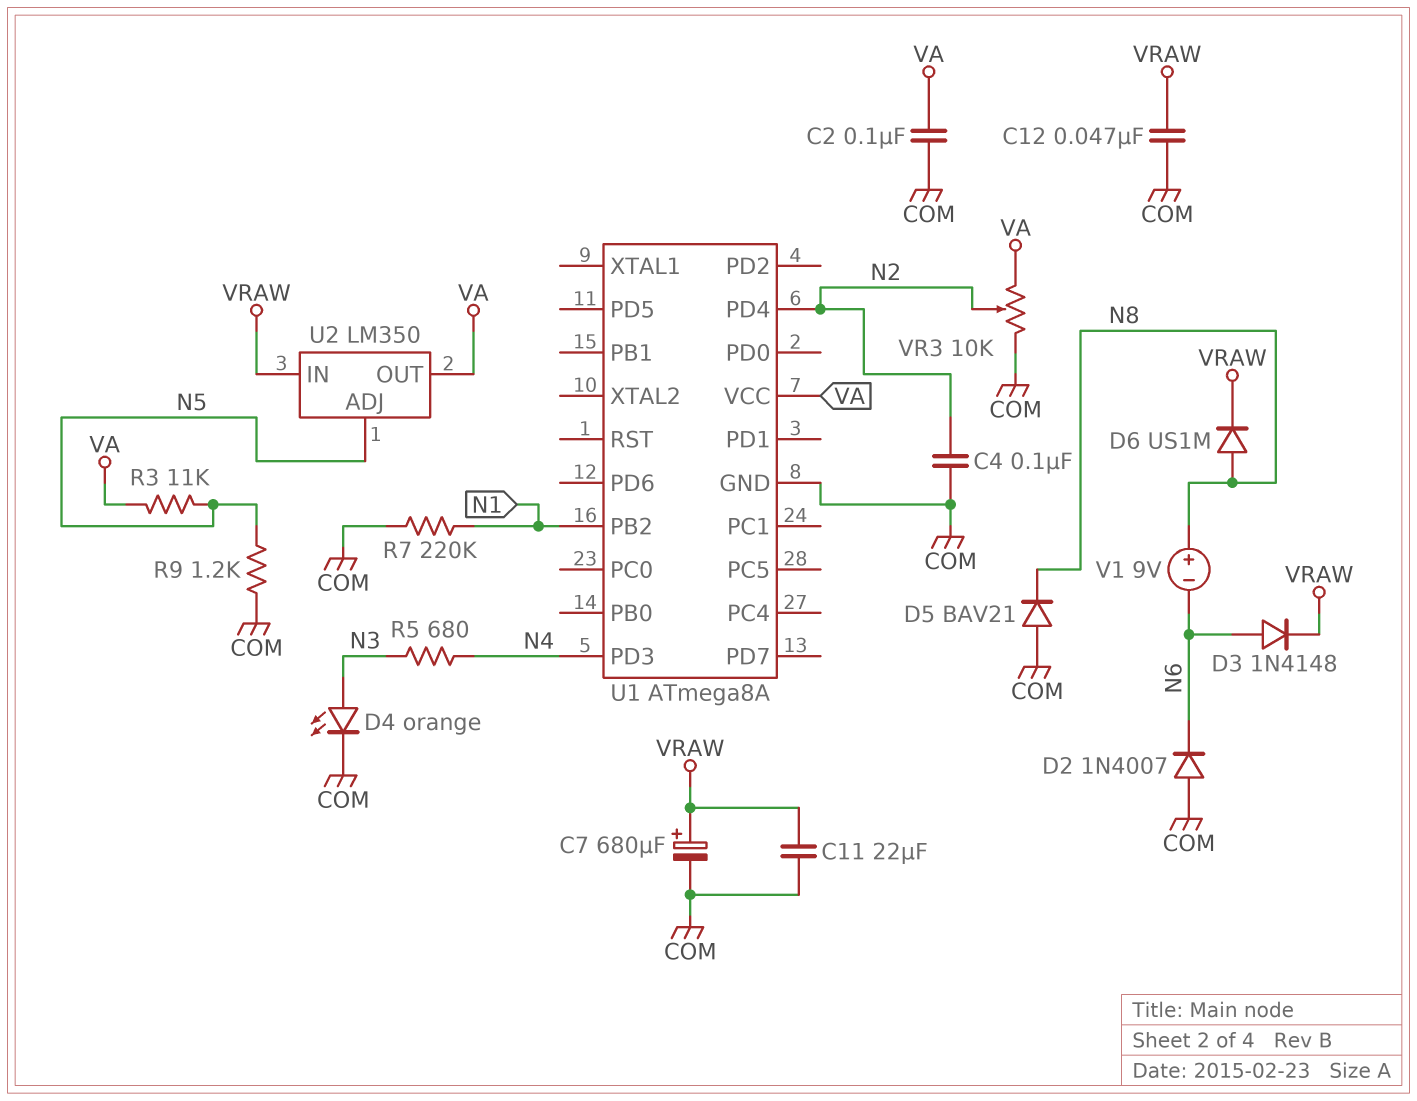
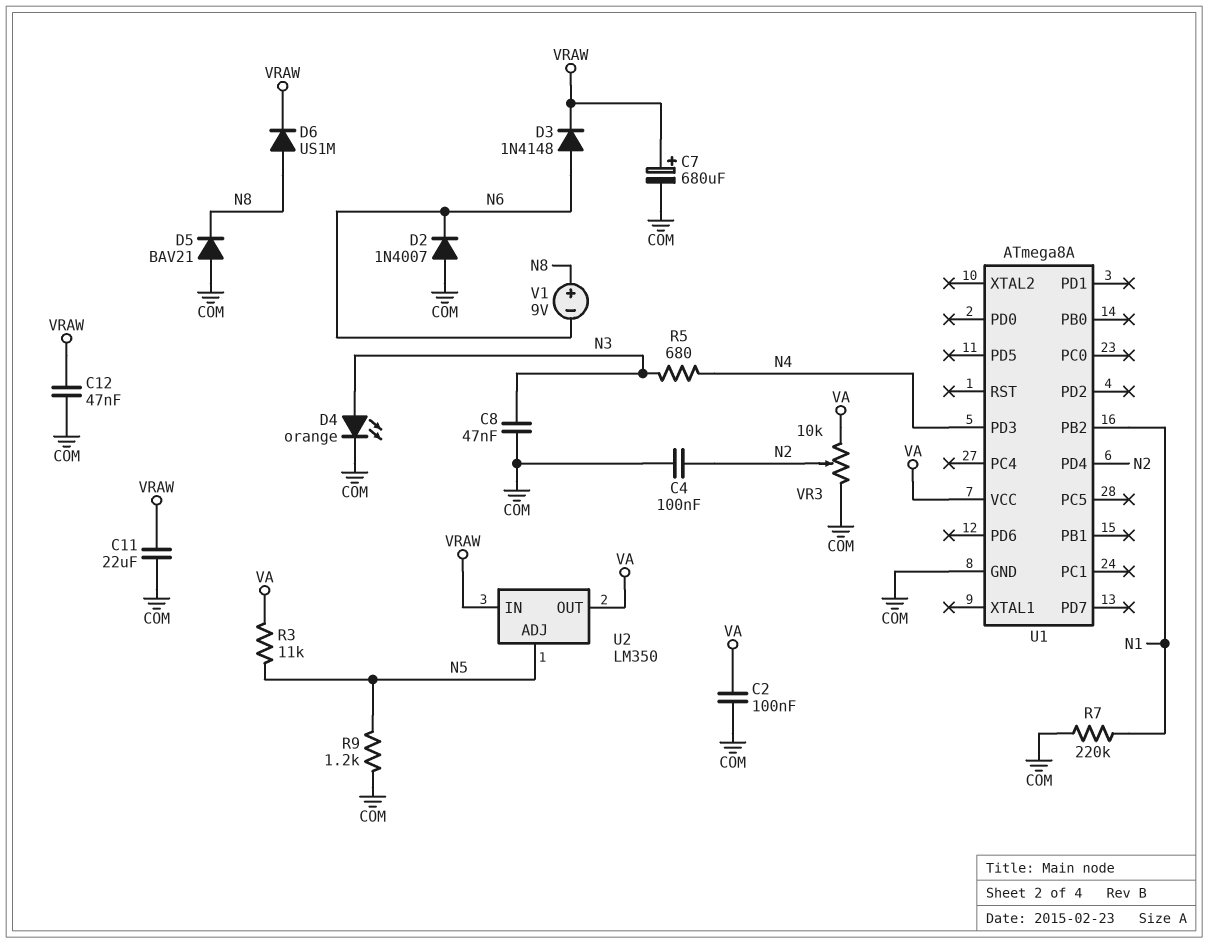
C8: none -> 47nF (COM, N3)

